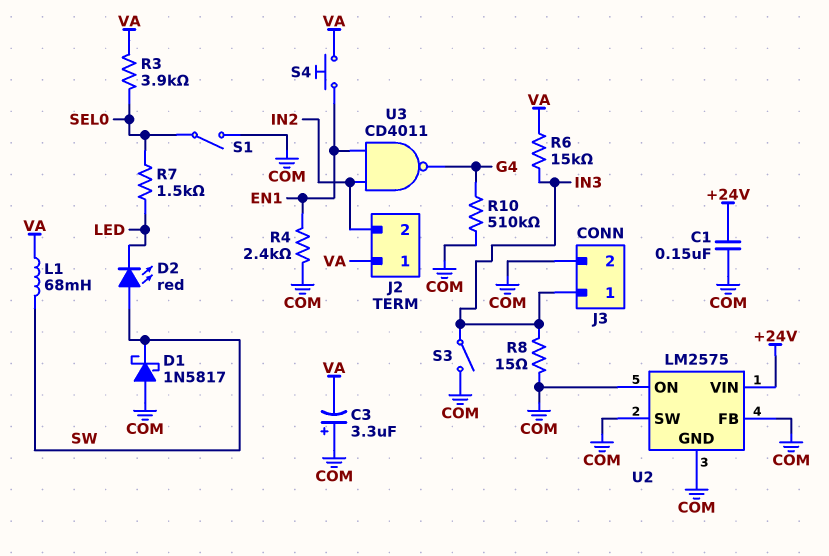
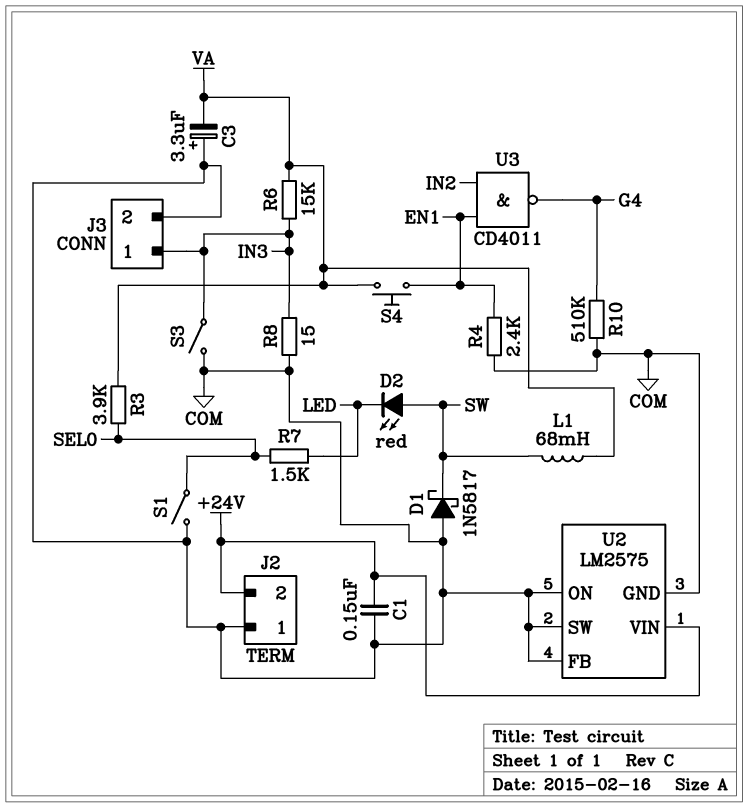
J2 pin 1: VA -> COM
J2 pin 2: IN2 -> +24V

